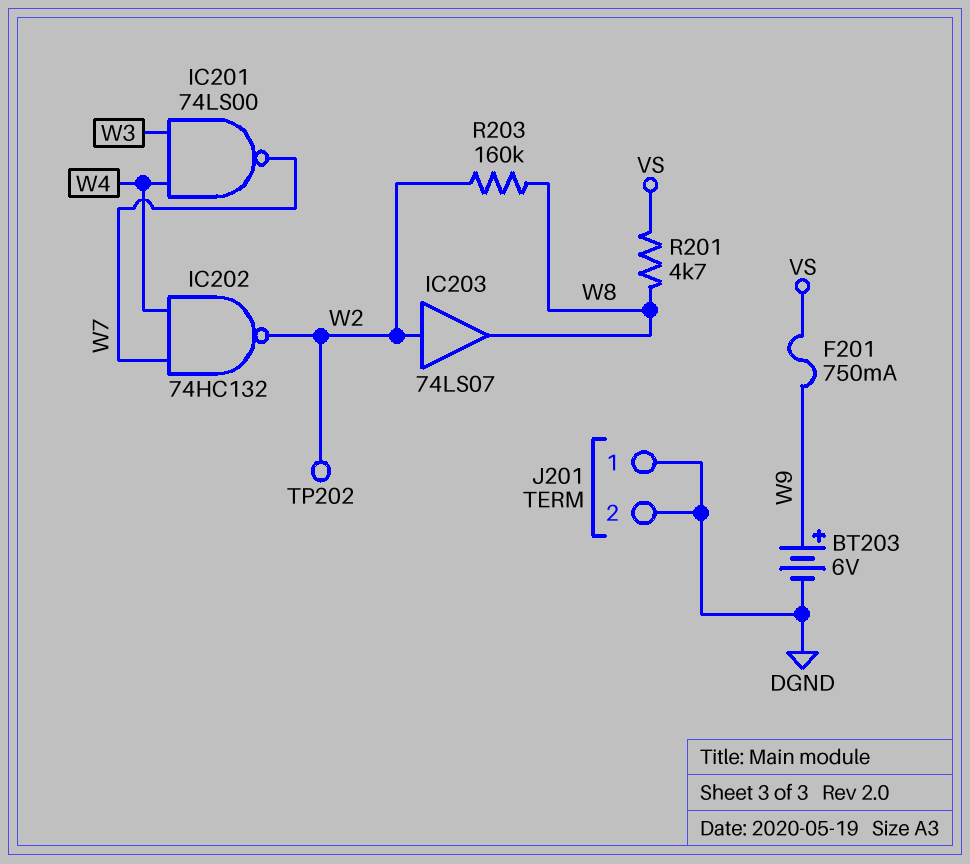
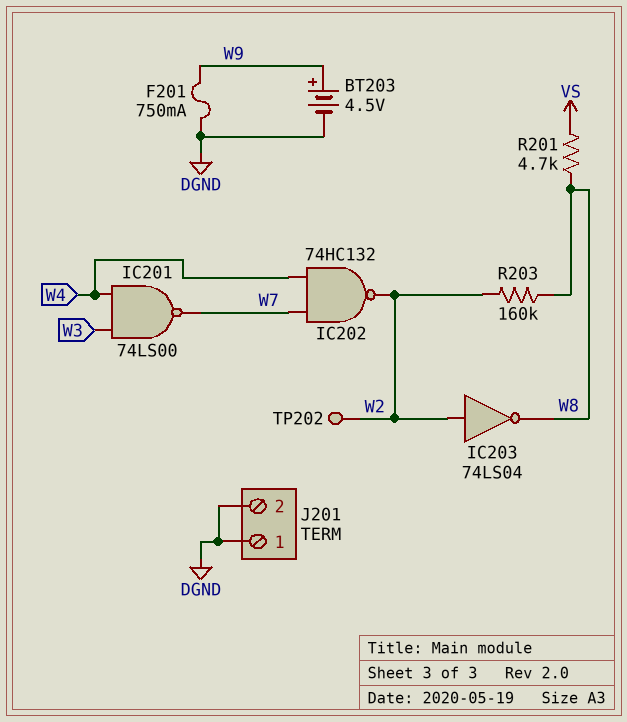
BT203: 6V (plus W9, minus DGND) -> 4.5V (plus W9, minus DGND)
F201: 750mA (VS, W9) -> 750mA (DGND, W9)
IC203: buffer 74LS07 (in W2, out W8) -> NOT 74LS04 (in W2, out W8)

